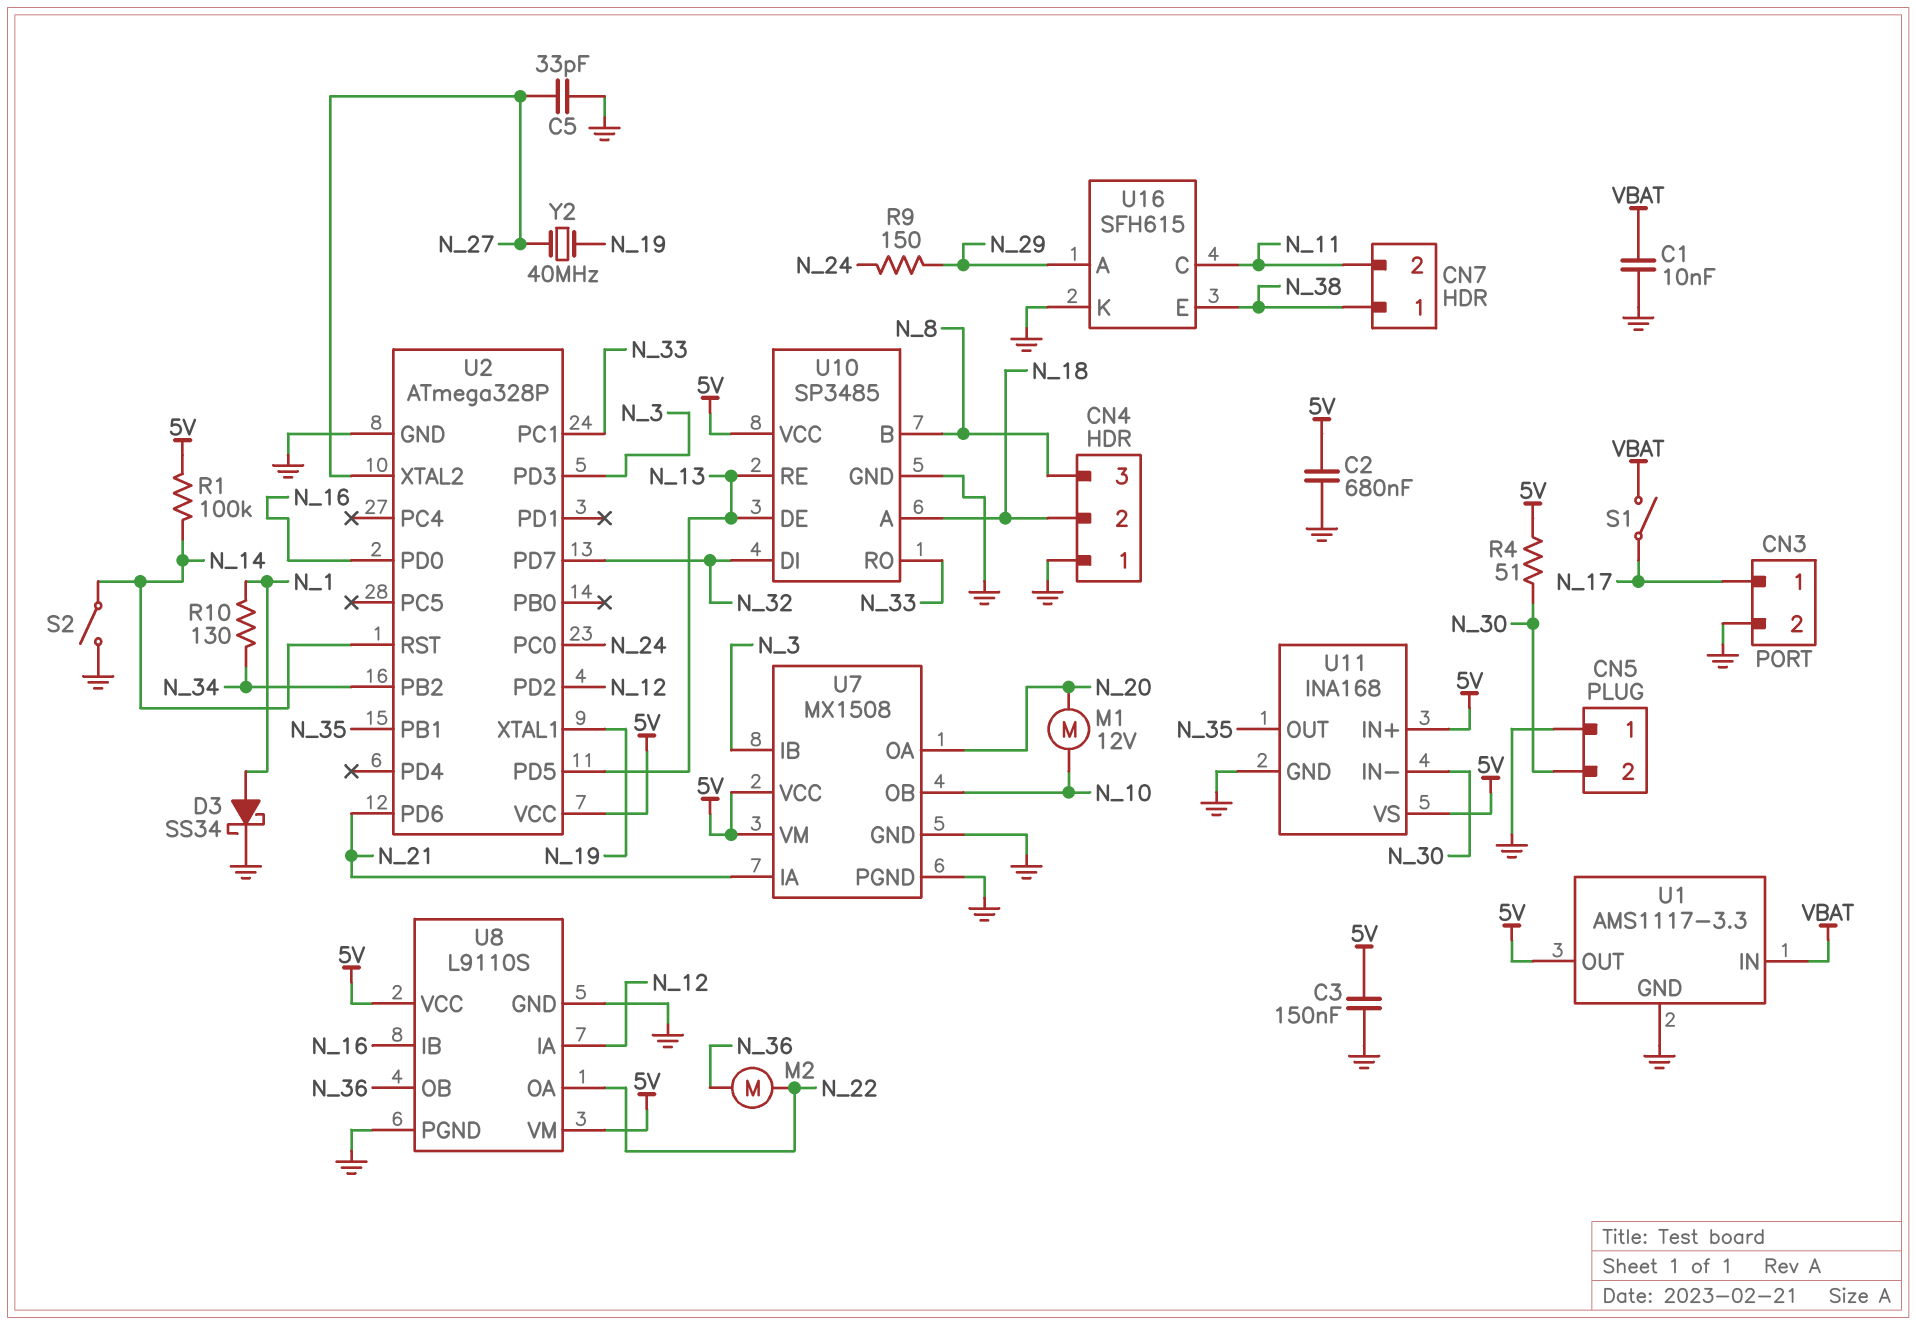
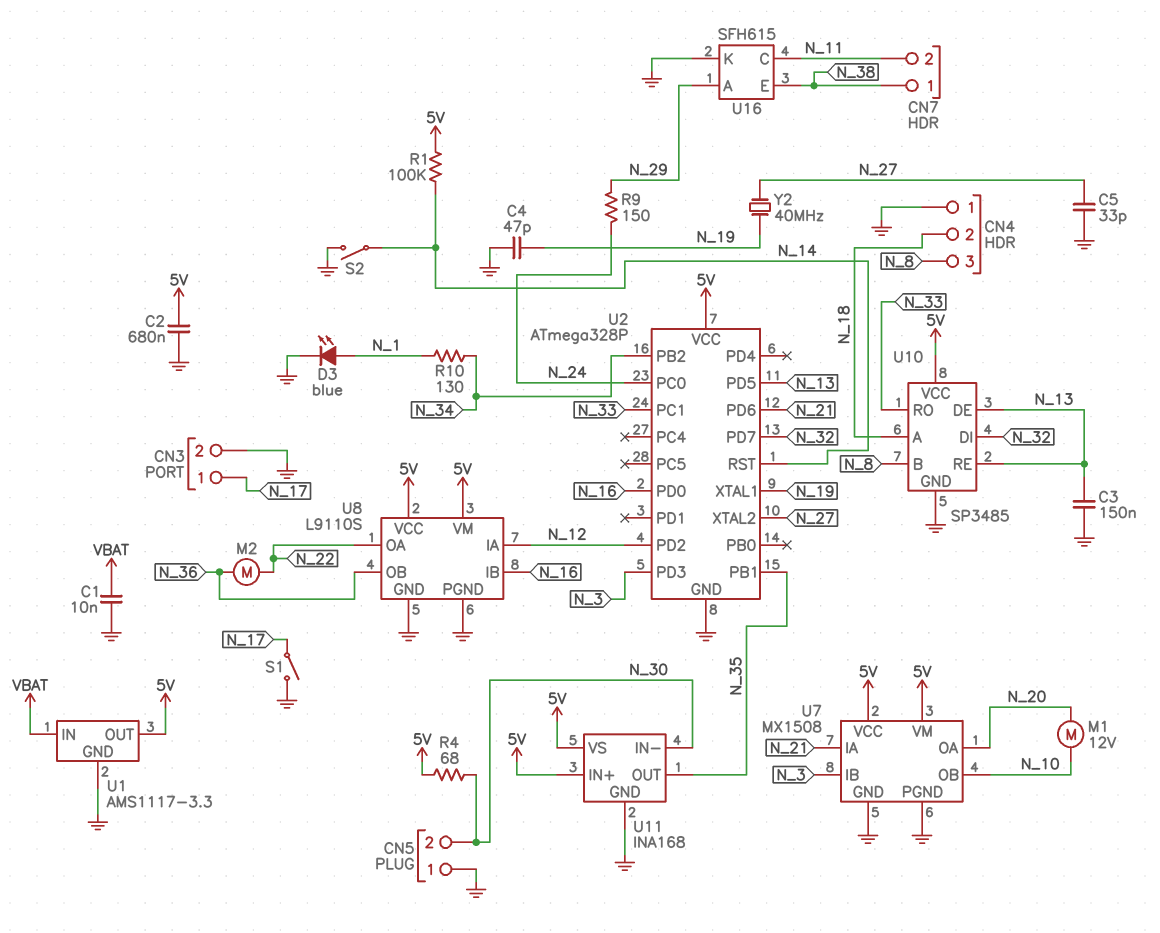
C3: 150nF (5V, GND) -> 150nF (GND, N_13)
C4: none -> 47pF (GND, N_19)
D3: schottky SS34 (A N_1, K GND) -> LED blue (A N_1, K GND)
R4: 51 (5V, N_30) -> 68 (5V, N_30)
S1: switch (N_17, VBAT) -> switch (GND, N_17)

